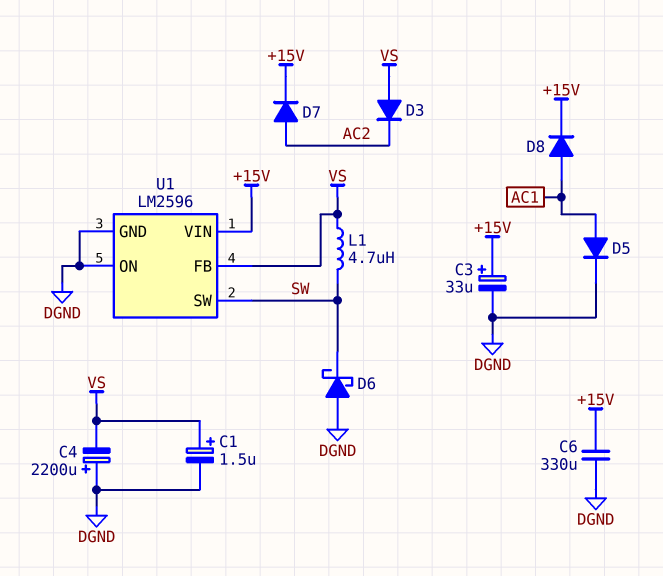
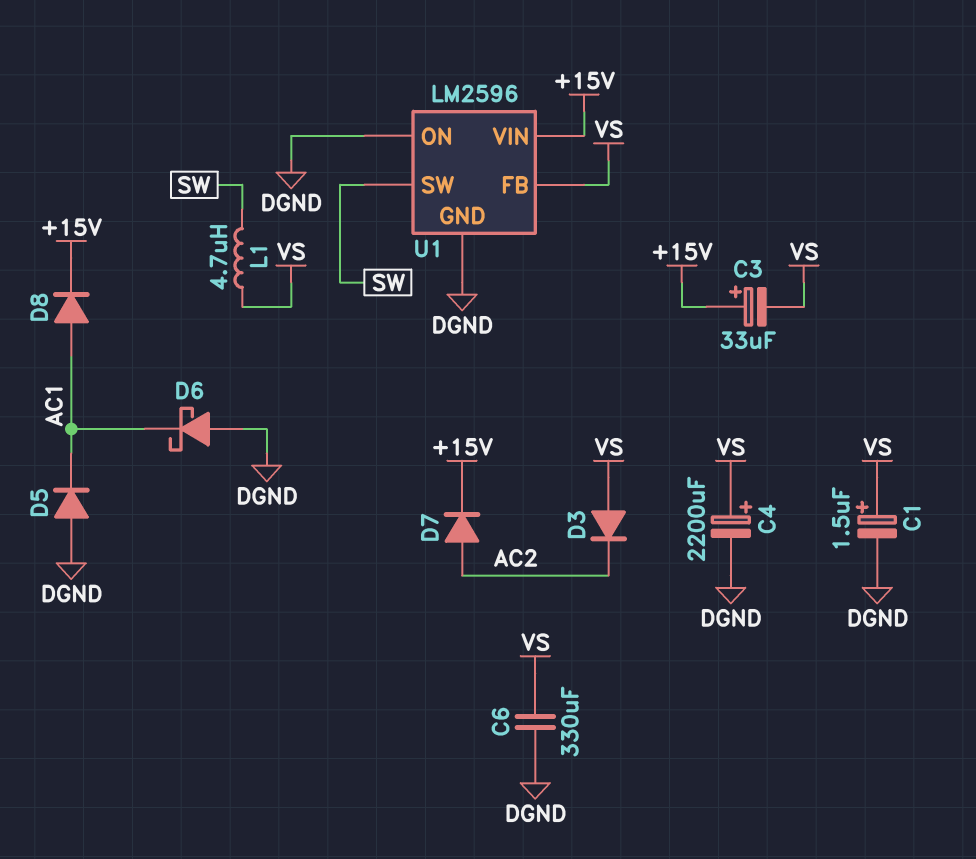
C3: 33uF (plus +15V, minus DGND) -> 33uF (plus +15V, minus VS)
C4: 2200uF (plus DGND, minus VS) -> 2200uF (plus VS, minus DGND)
C6: 330uF (+15V, DGND) -> 330uF (DGND, VS)
D5: diode (A AC1, K DGND) -> diode (A DGND, K AC1)
D6: schottky (A DGND, K SW) -> schottky (A DGND, K AC1)

